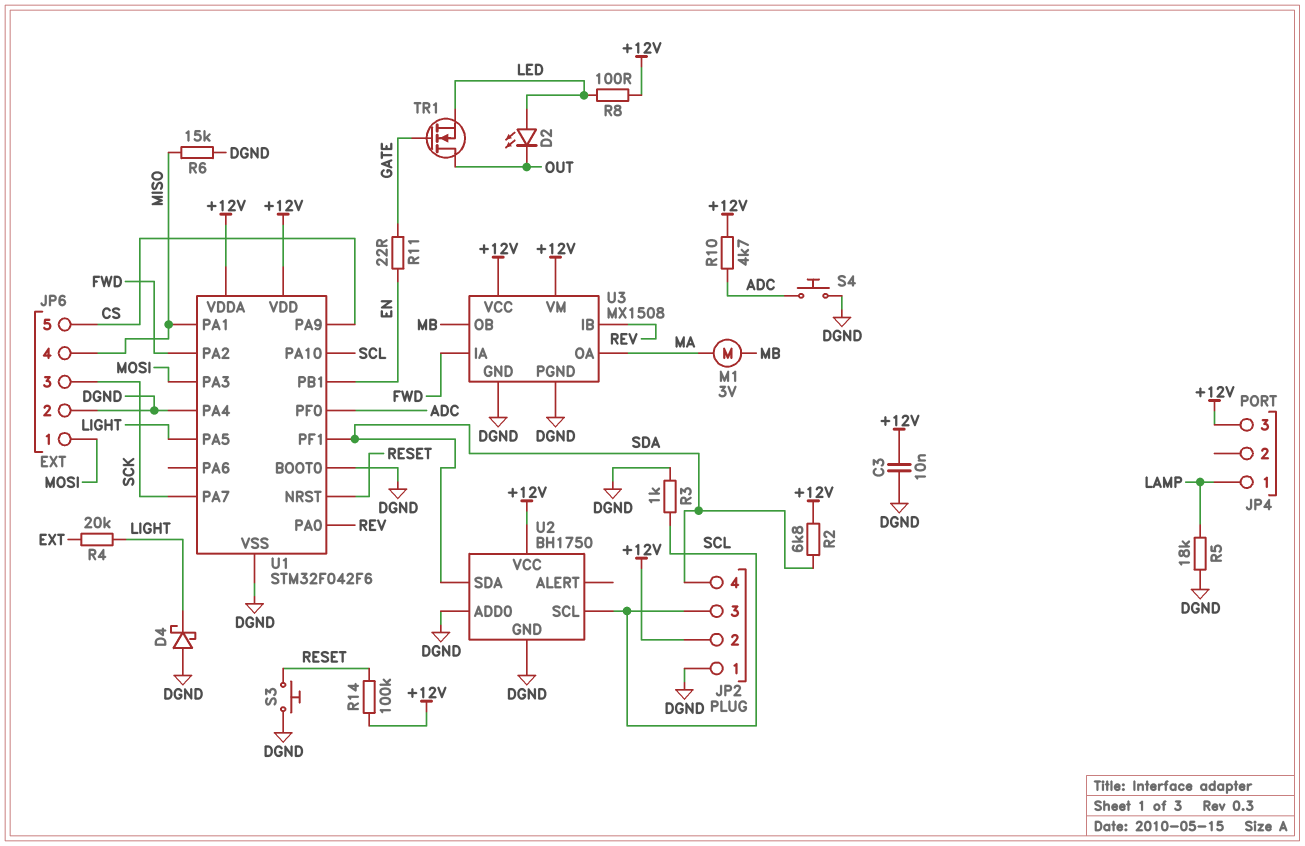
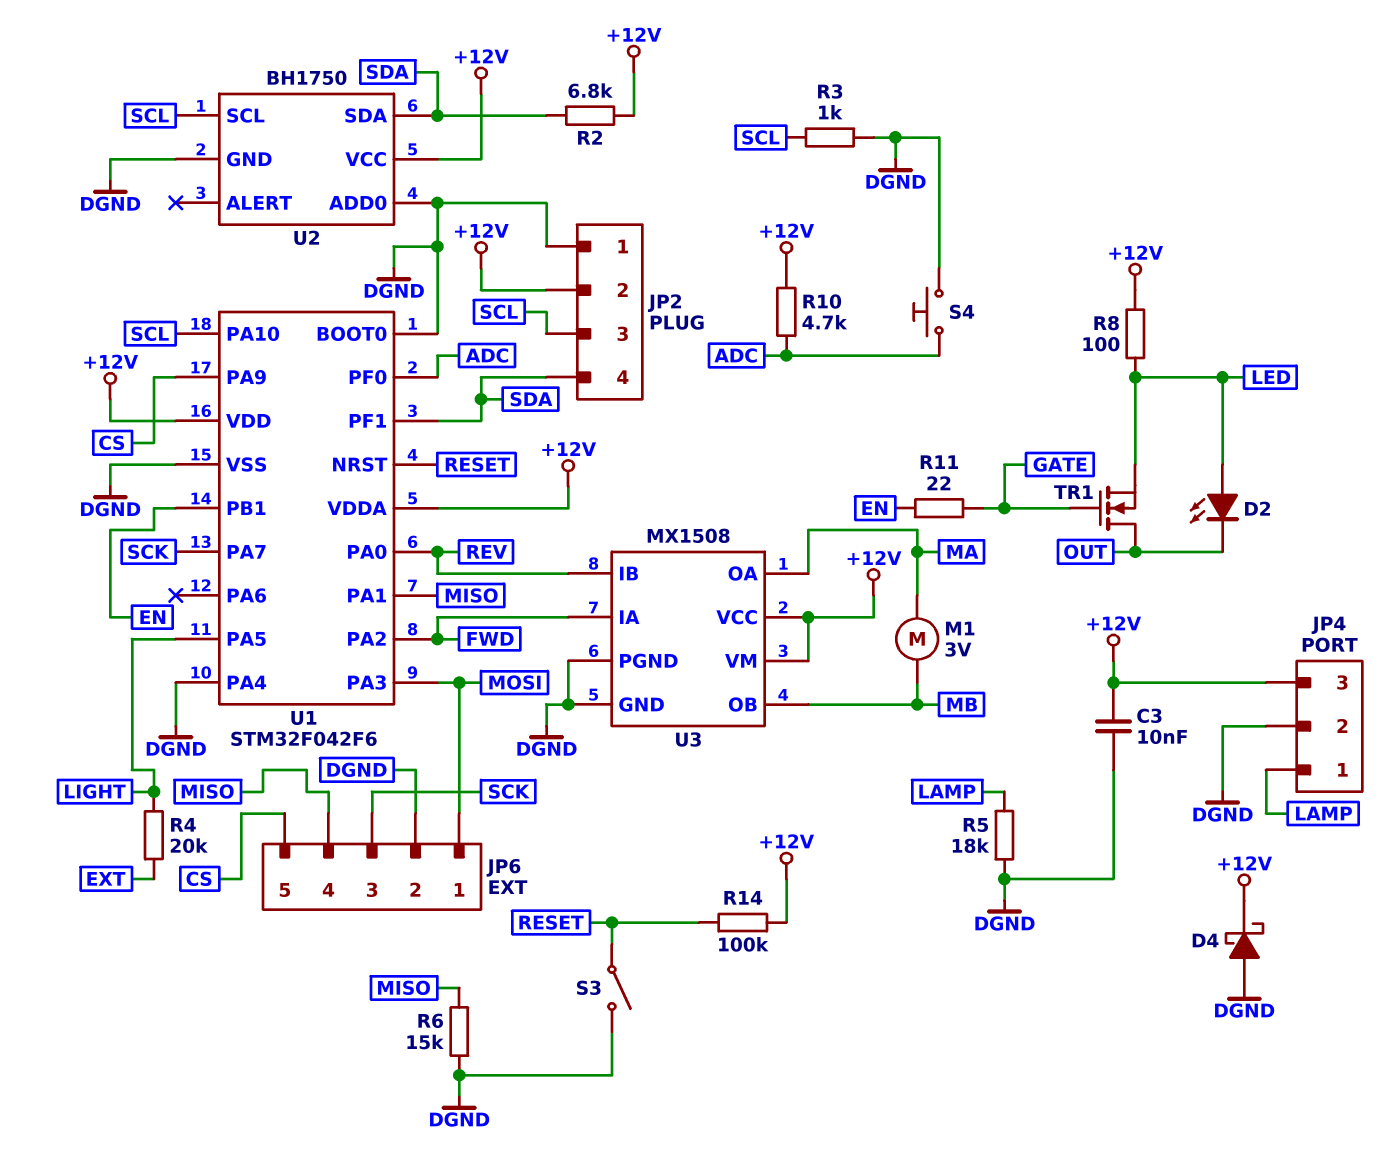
D4: schottky (A DGND, K LIGHT) -> schottky (A DGND, K +12V)
JP4 pin 2: none -> DGND
S3: button (DGND, RESET) -> switch (DGND, RESET)

